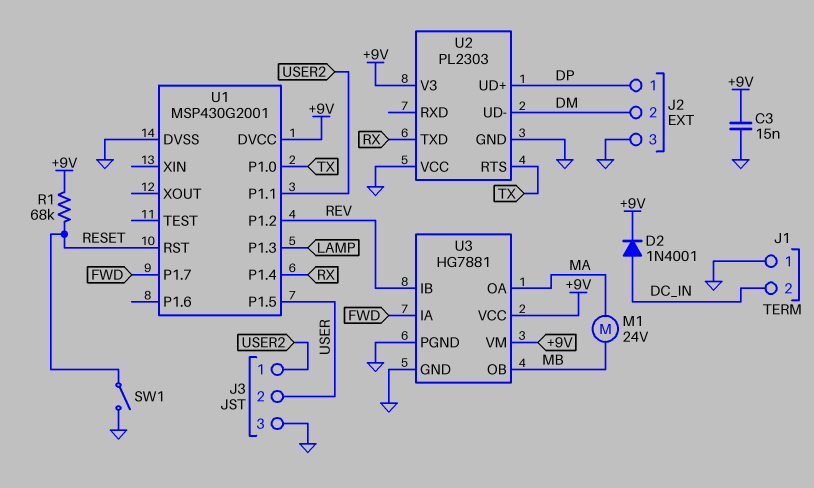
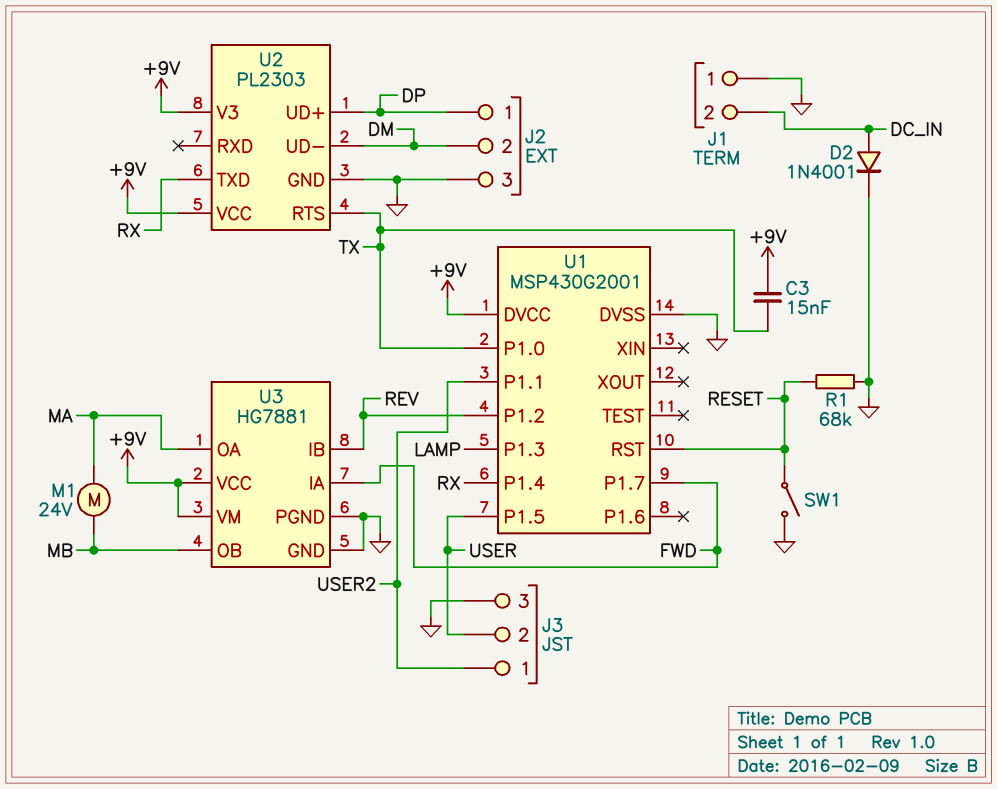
C3: 15nF (+9V, GND) -> 15nF (+9V, TX)
D2: diode 1N4001 (A DC_IN, K +9V) -> diode 1N4001 (A DC_IN, K GND)
R1: 68k (+9V, RESET) -> 68k (GND, RESET)
U2 pin VCC: GND -> +9V

